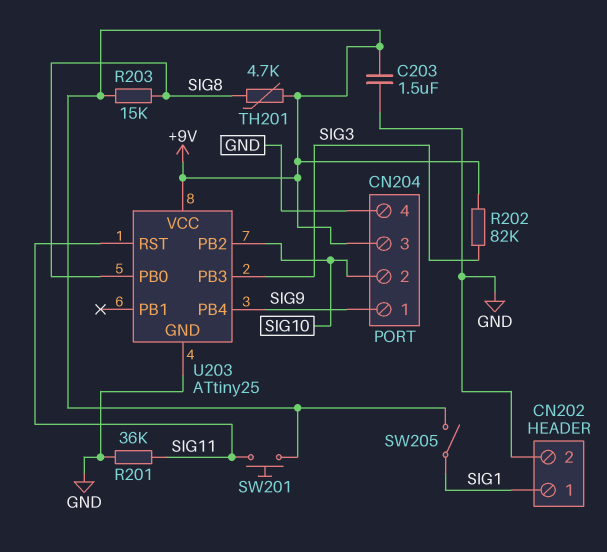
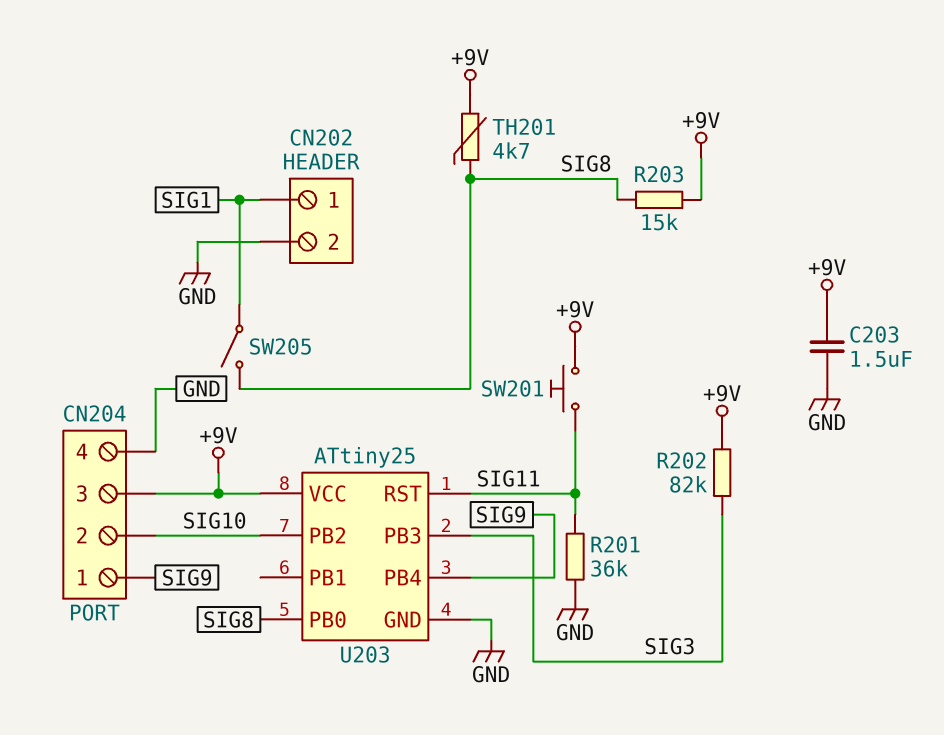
SW205: switch (+9V, SIG1) -> switch (SIG1, SIG8)

